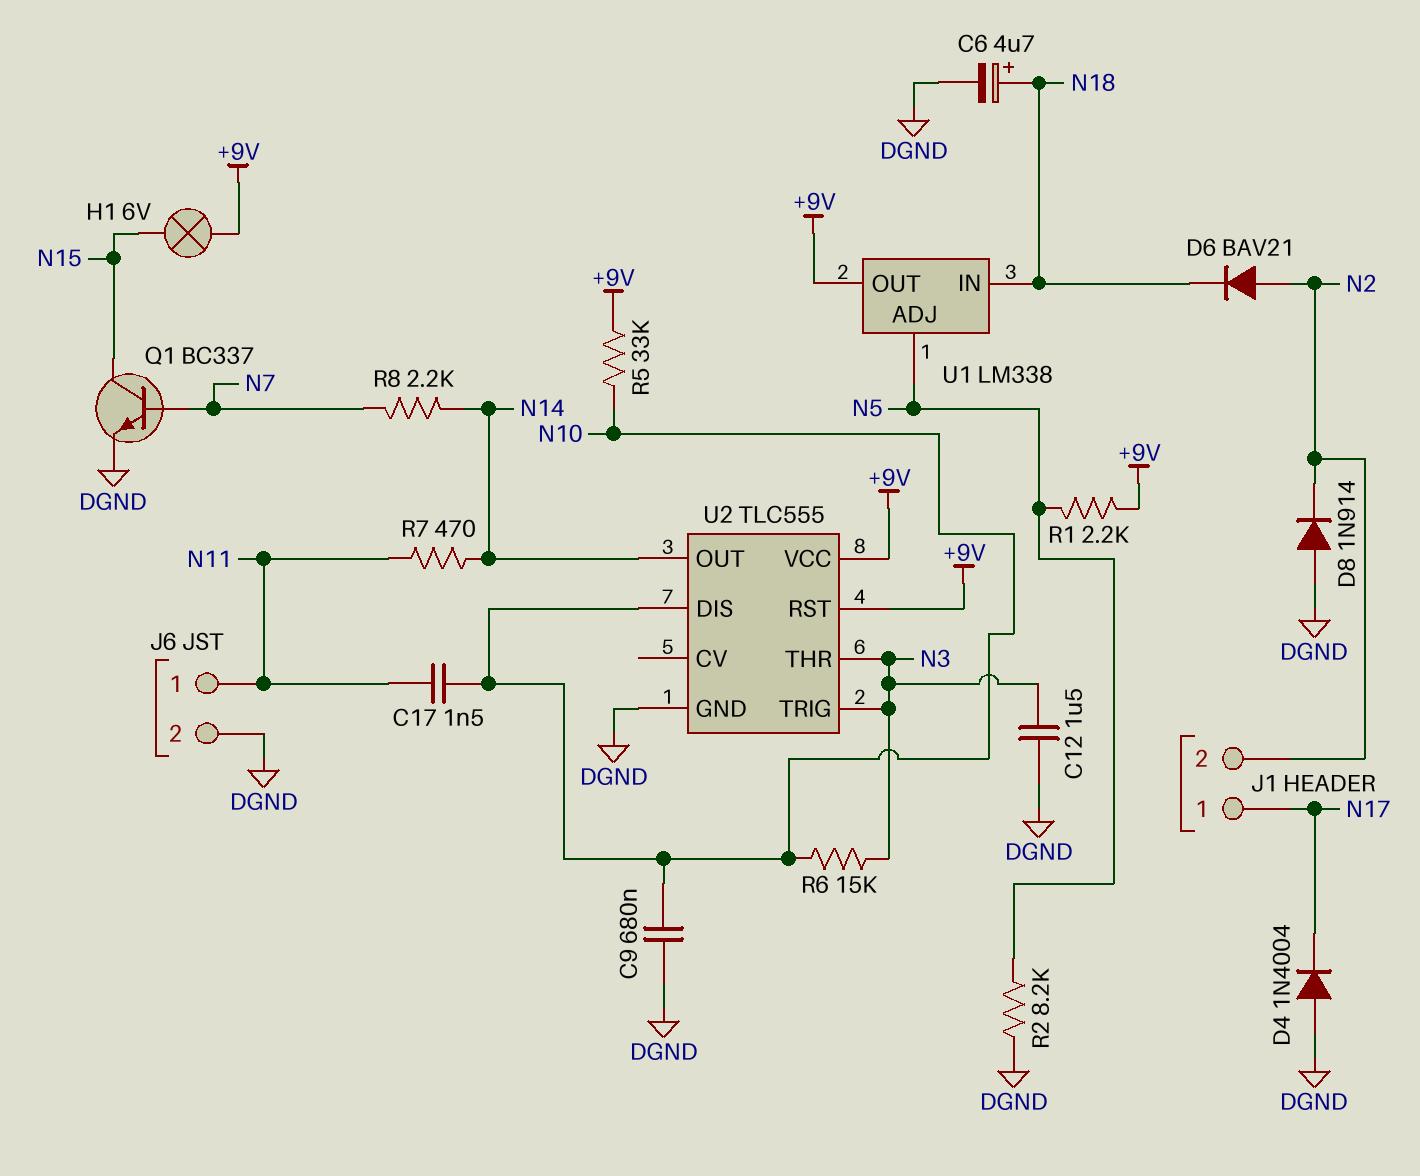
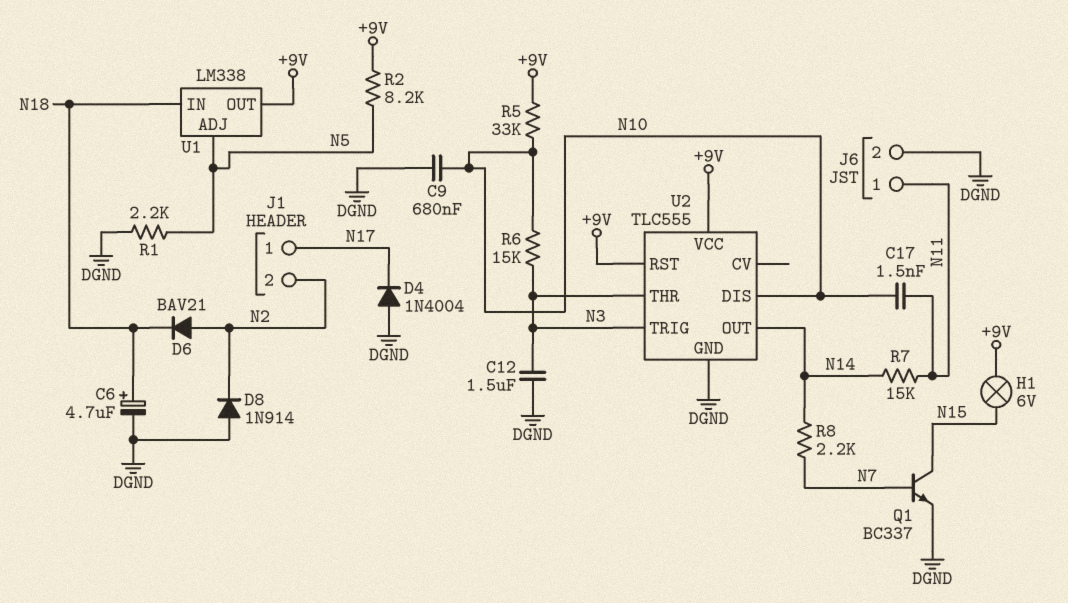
R1: 2.2k (+9V, N5) -> 2.2k (DGND, N5)
R2: 8.2k (DGND, N5) -> 8.2k (+9V, N5)
R7: 470 (N11, N14) -> 15k (N11, N14)

